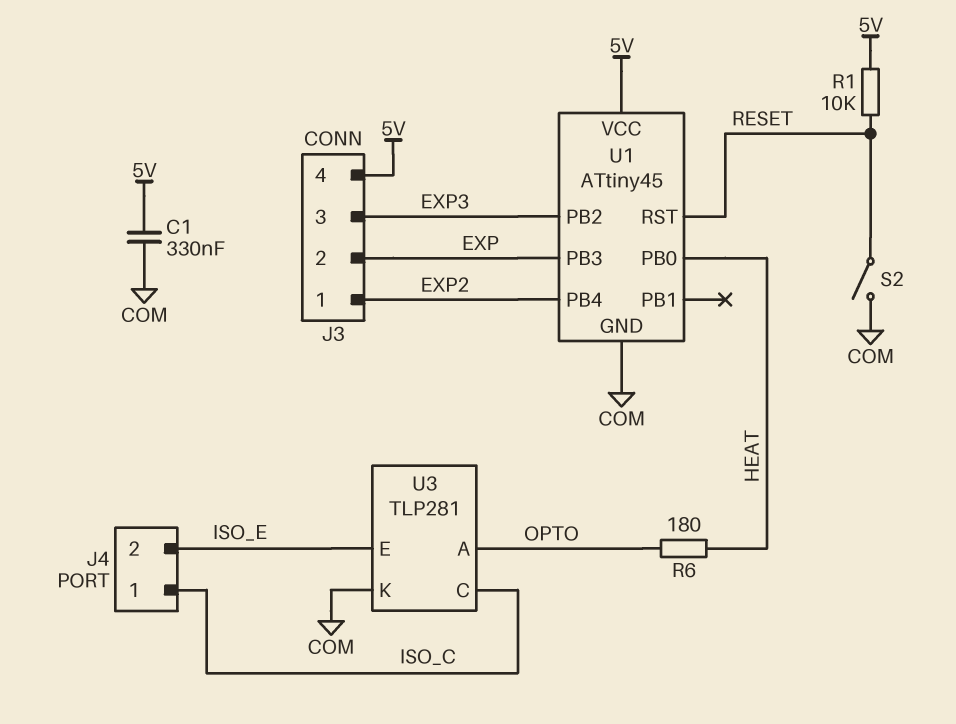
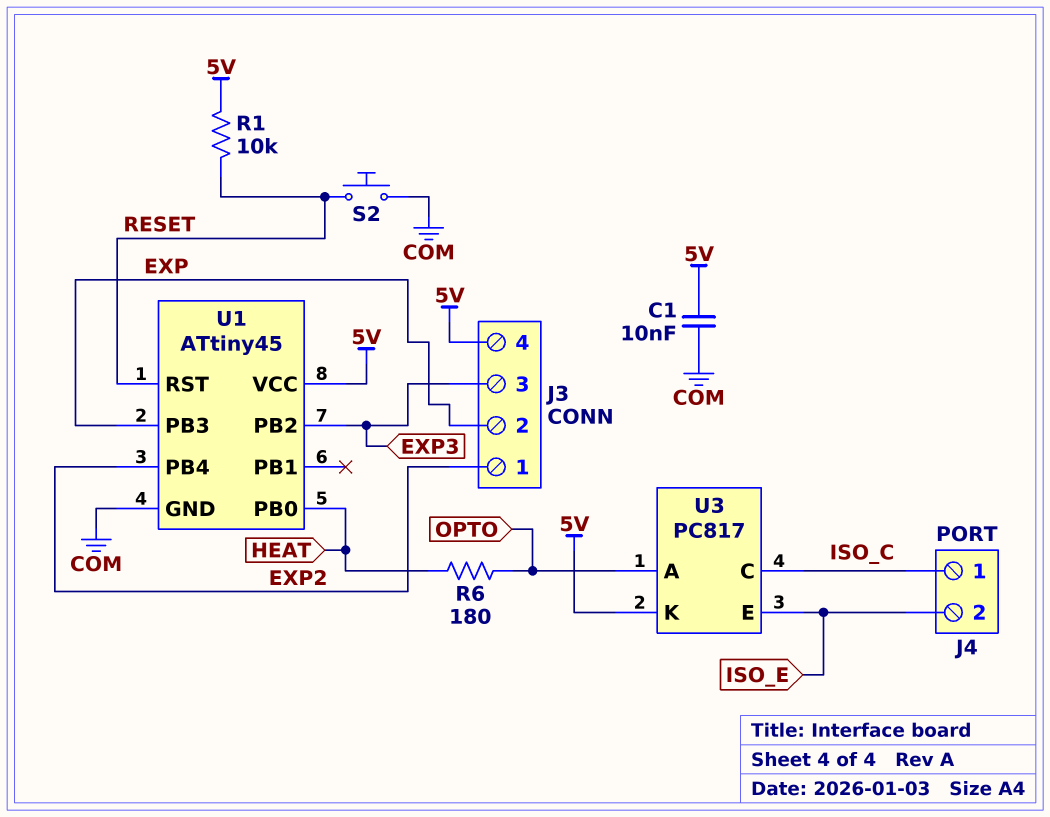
C1: 330nF (5V, COM) -> 10nF (5V, COM)
S2: switch (COM, RESET) -> button (COM, RESET)
U3: TLP281 -> PC817
U3 pin K: COM -> 5V

